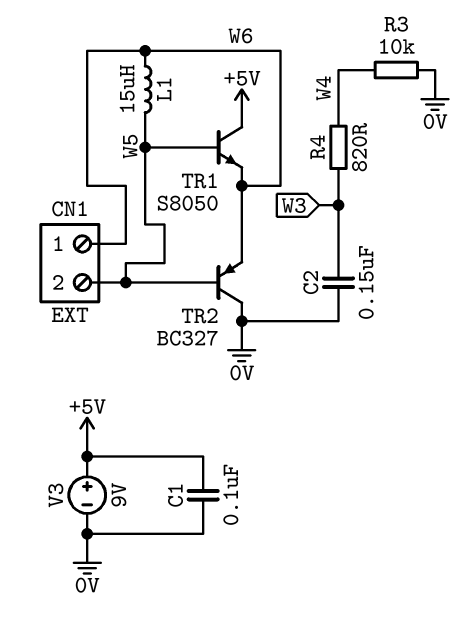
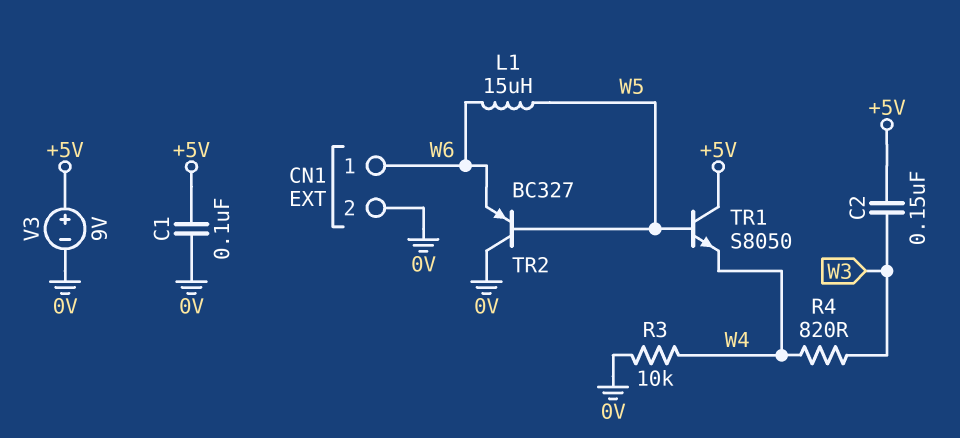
C2: 150nF (0V, W3) -> 150nF (+5V, W3)
CN1 pin 2: W5 -> 0V
TR1: NPN S8050 (B W5, C +5V, E W6) -> NPN S8050 (B W5, C +5V, E W4)

